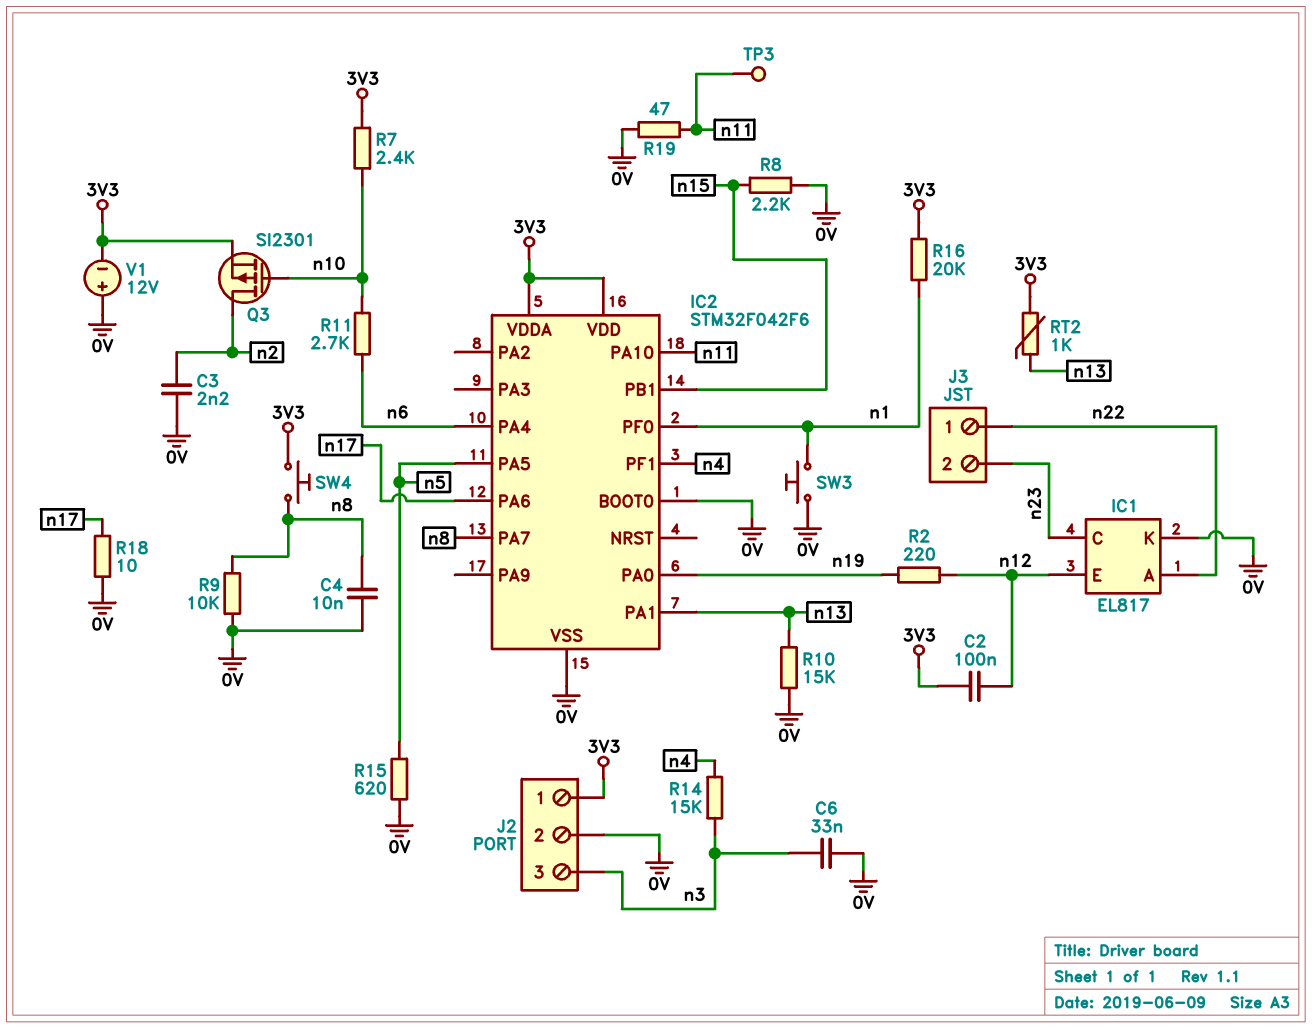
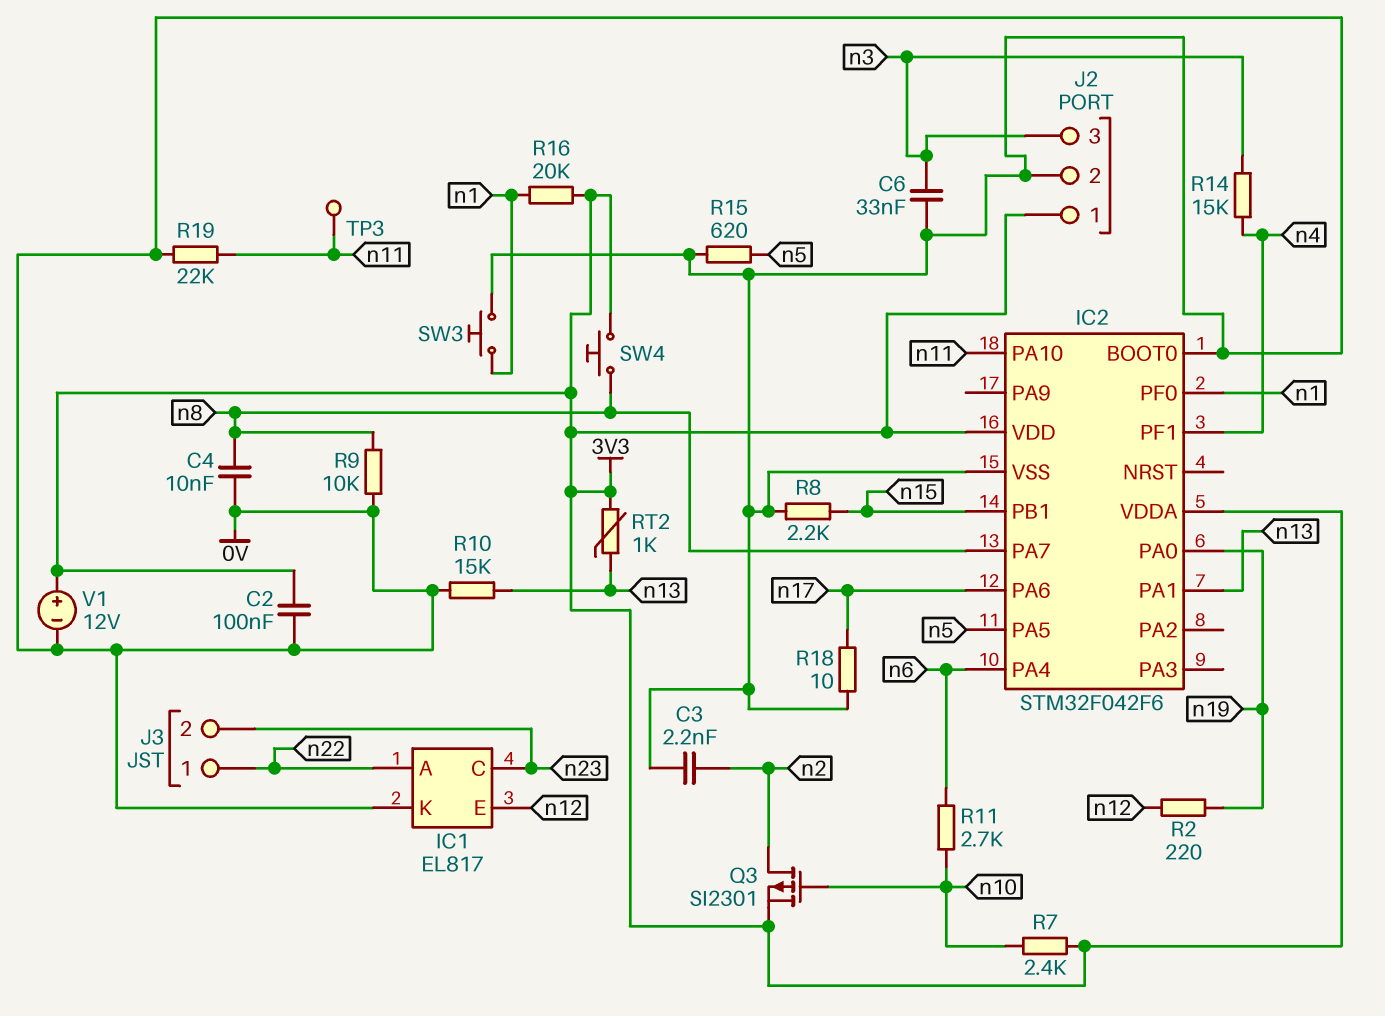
C2: 100nF (3V3, n12) -> 100nF (0V, 3V3)
R19: 47 (0V, n11) -> 22k (0V, n11)
V1: 12V (plus 0V, minus 3V3) -> 12V (plus 3V3, minus 0V)

